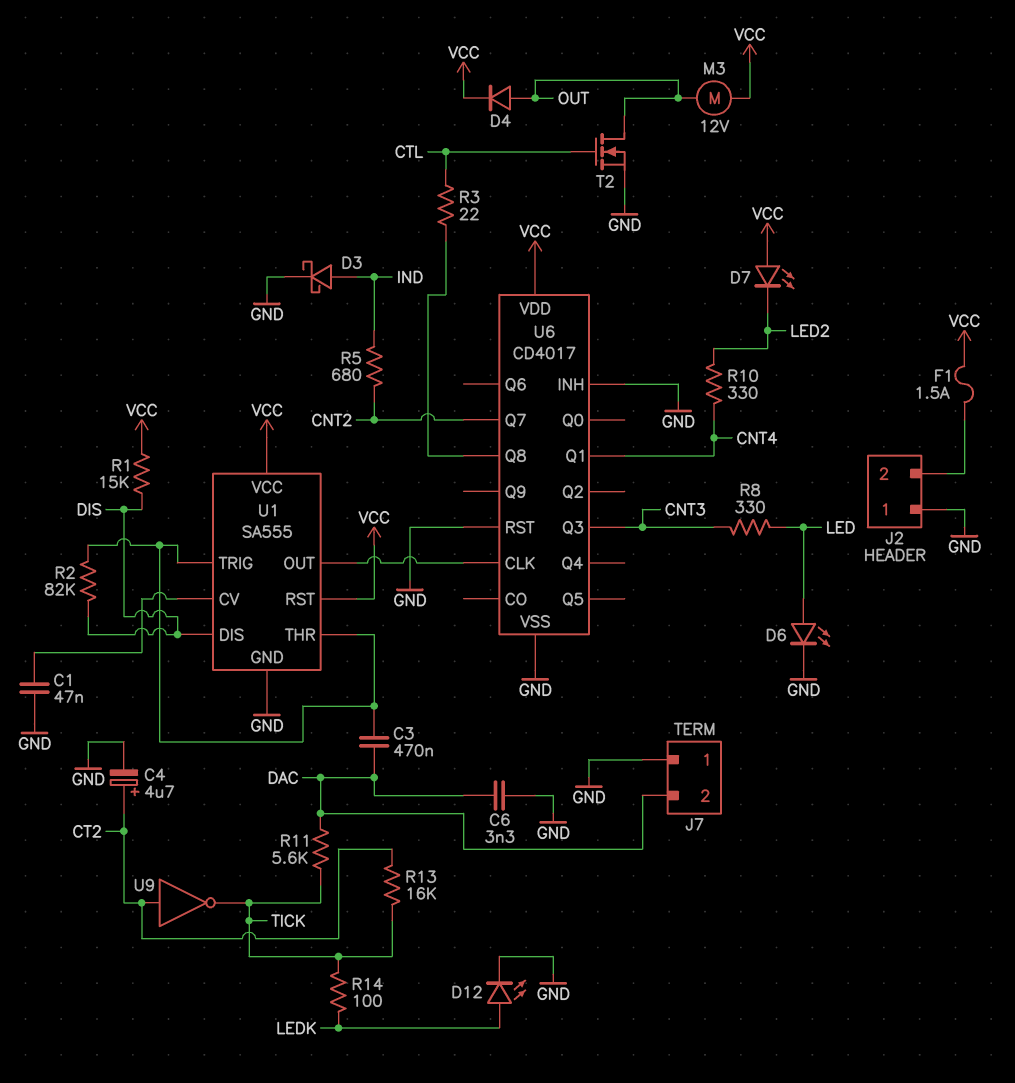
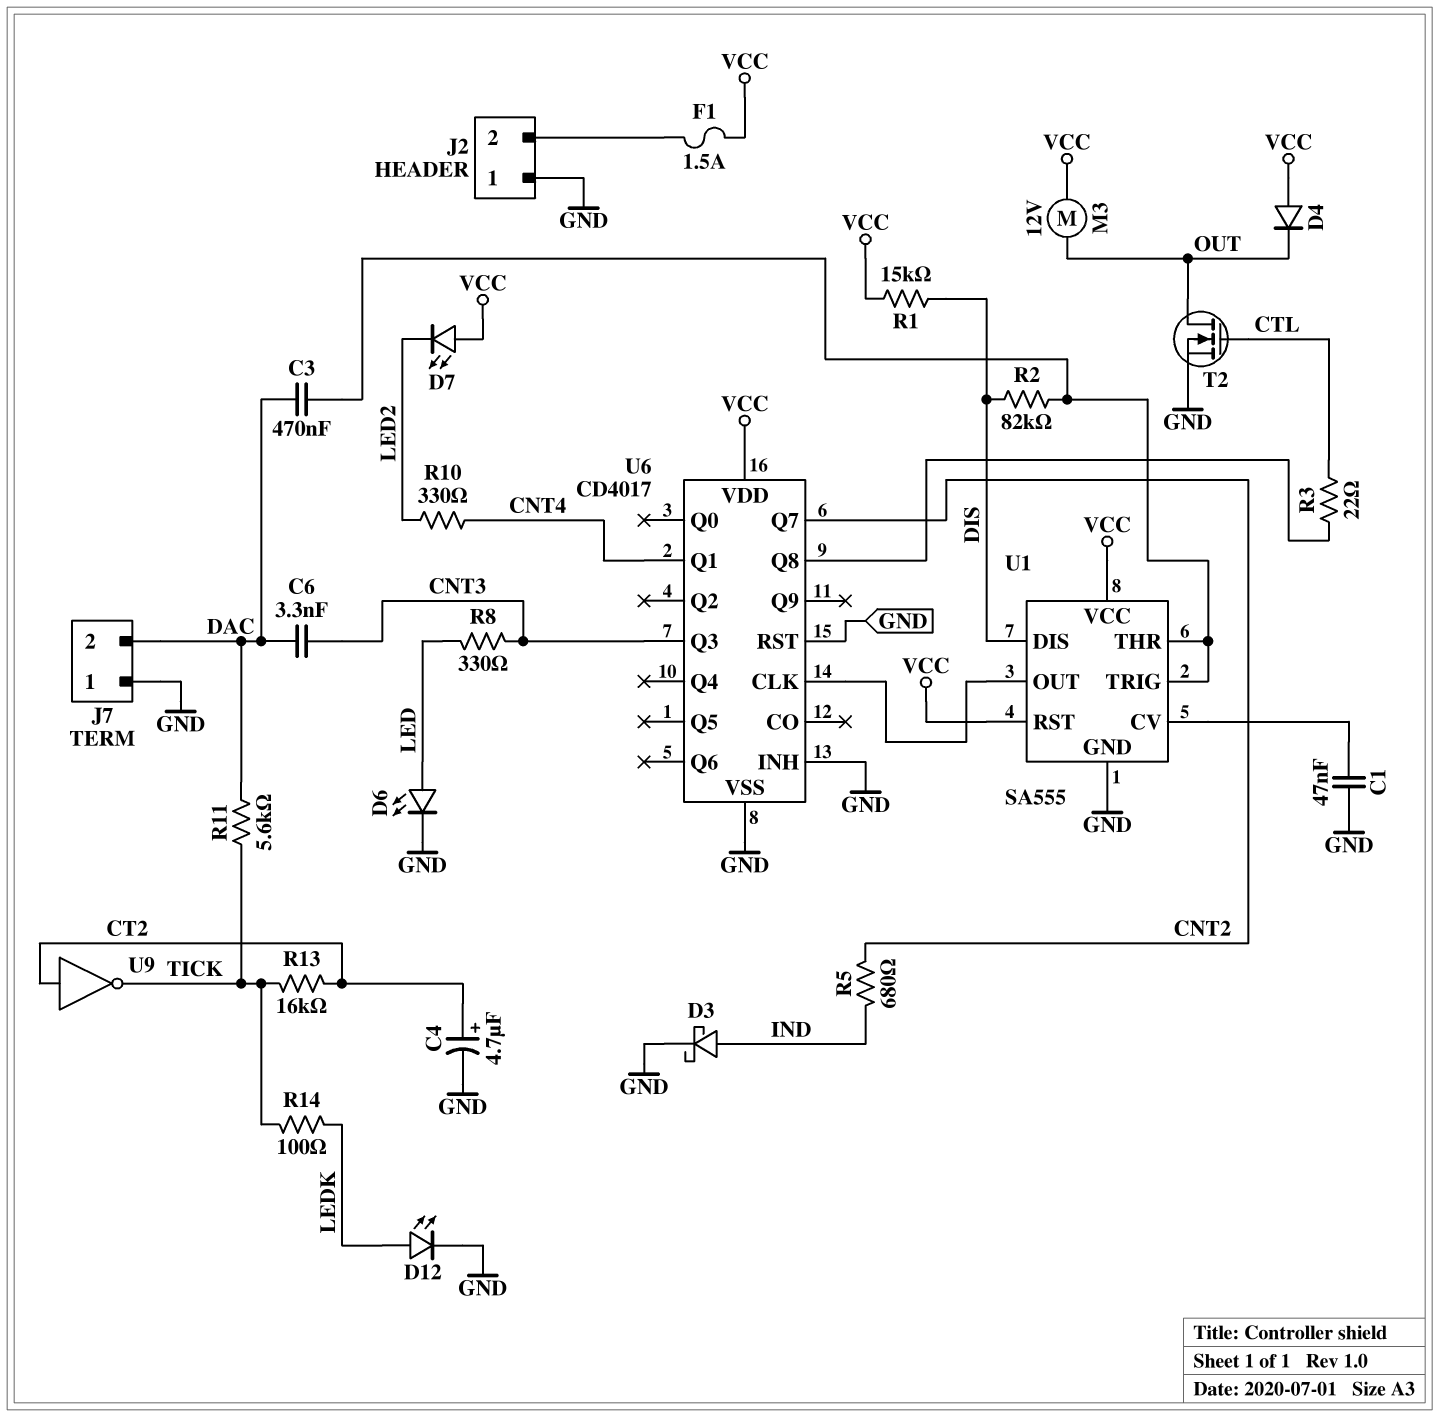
C6: 3.3nF (DAC, GND) -> 3.3nF (CNT3, DAC)
D4: diode (A OUT, K VCC) -> diode (A VCC, K OUT)

